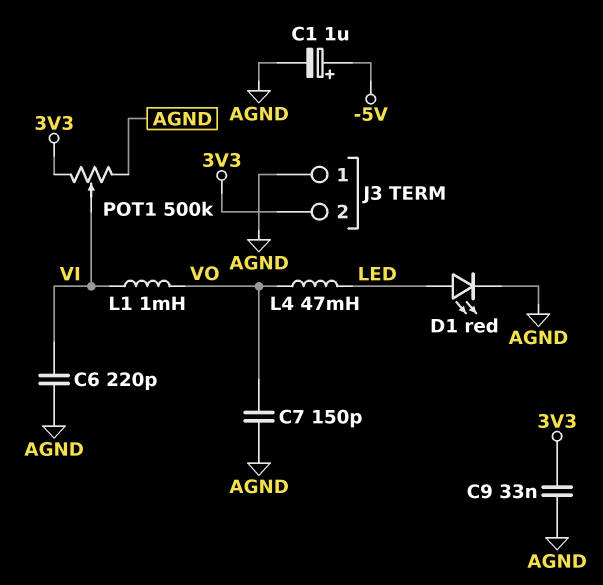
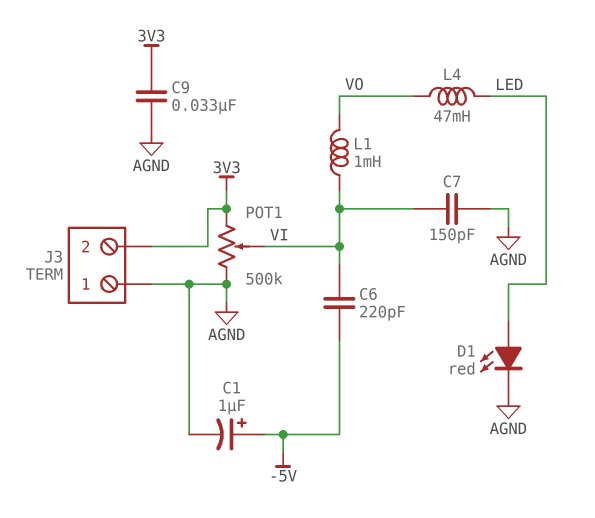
C6: 220pF (AGND, VI) -> 220pF (-5V, VI)
C7: 150pF (AGND, VO) -> 150pF (AGND, VI)

